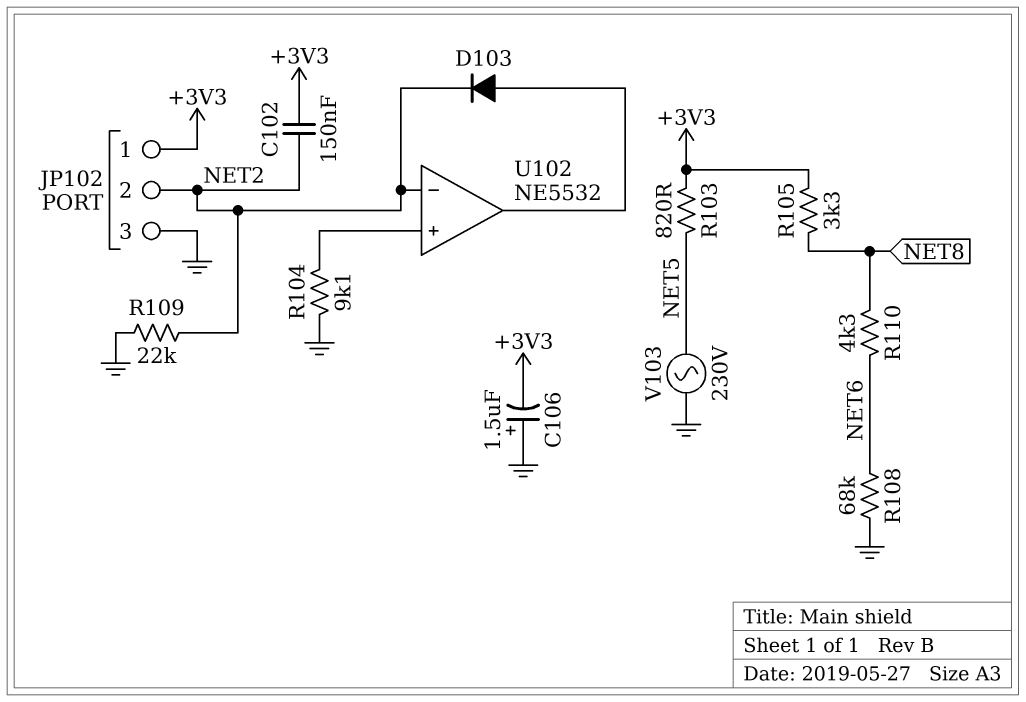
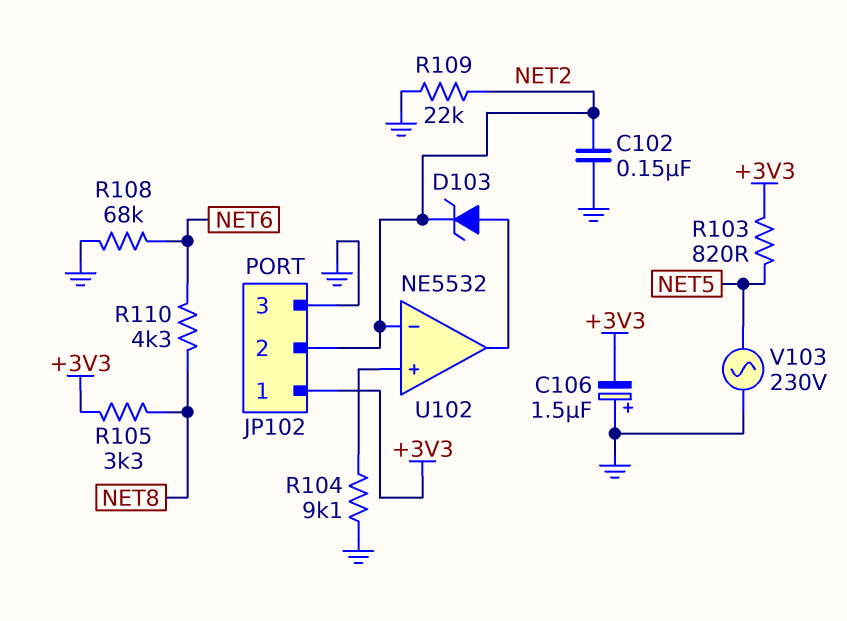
C102: 150nF (+3V3, NET2) -> 150nF (GND, NET2)
D103: diode (A U102/out, K NET2) -> zener (A U102/out, K NET2)

